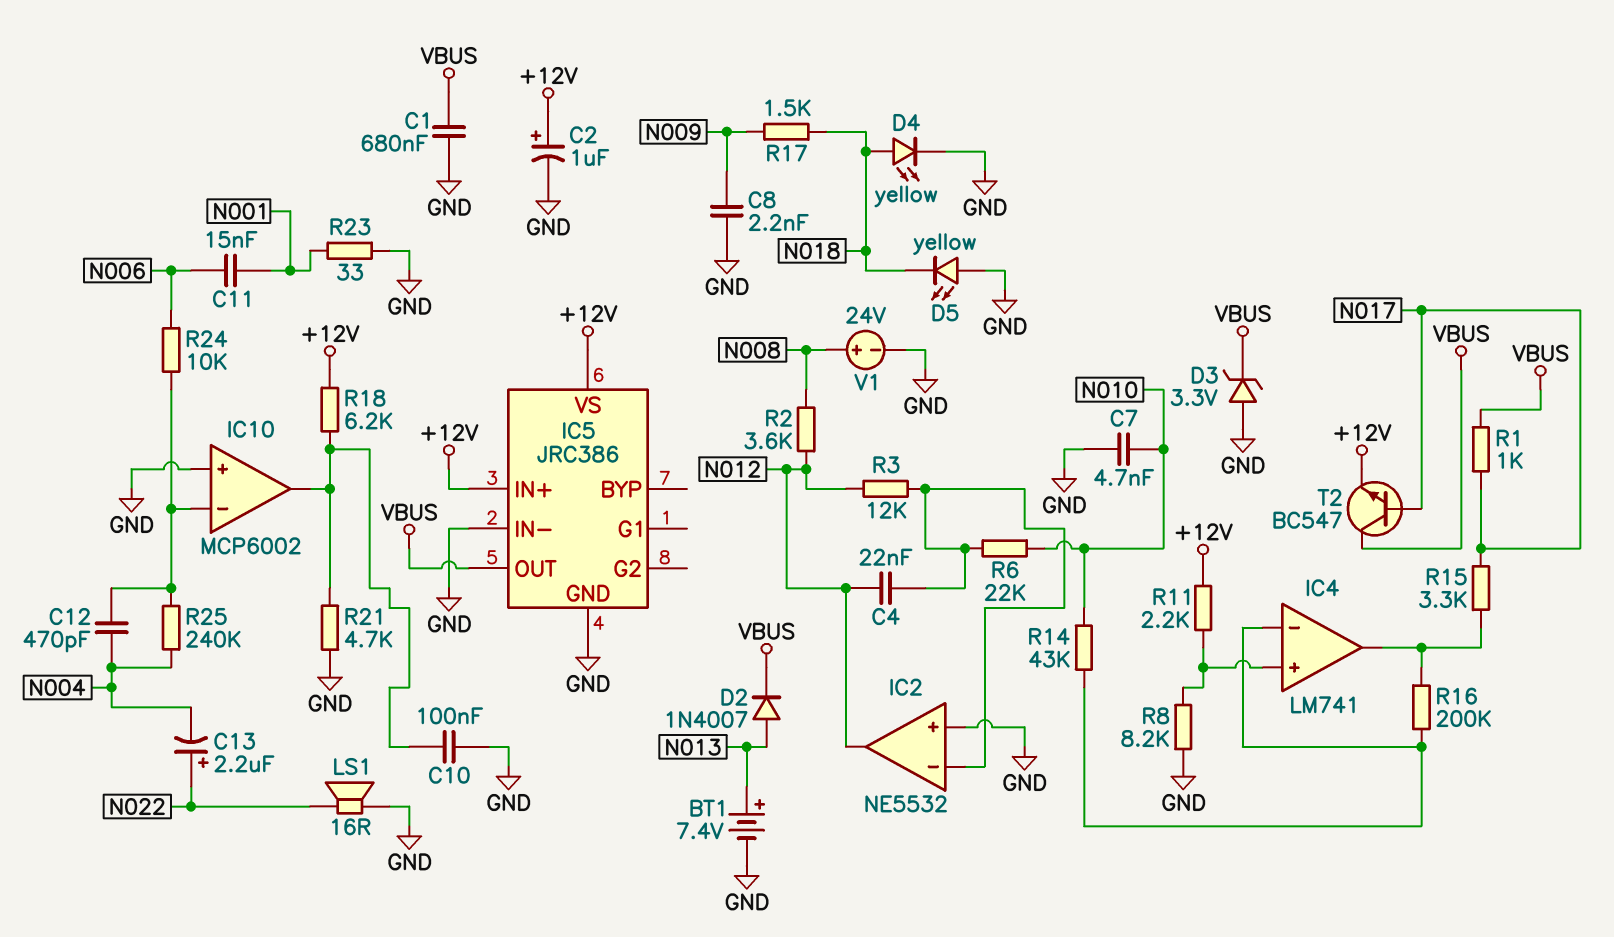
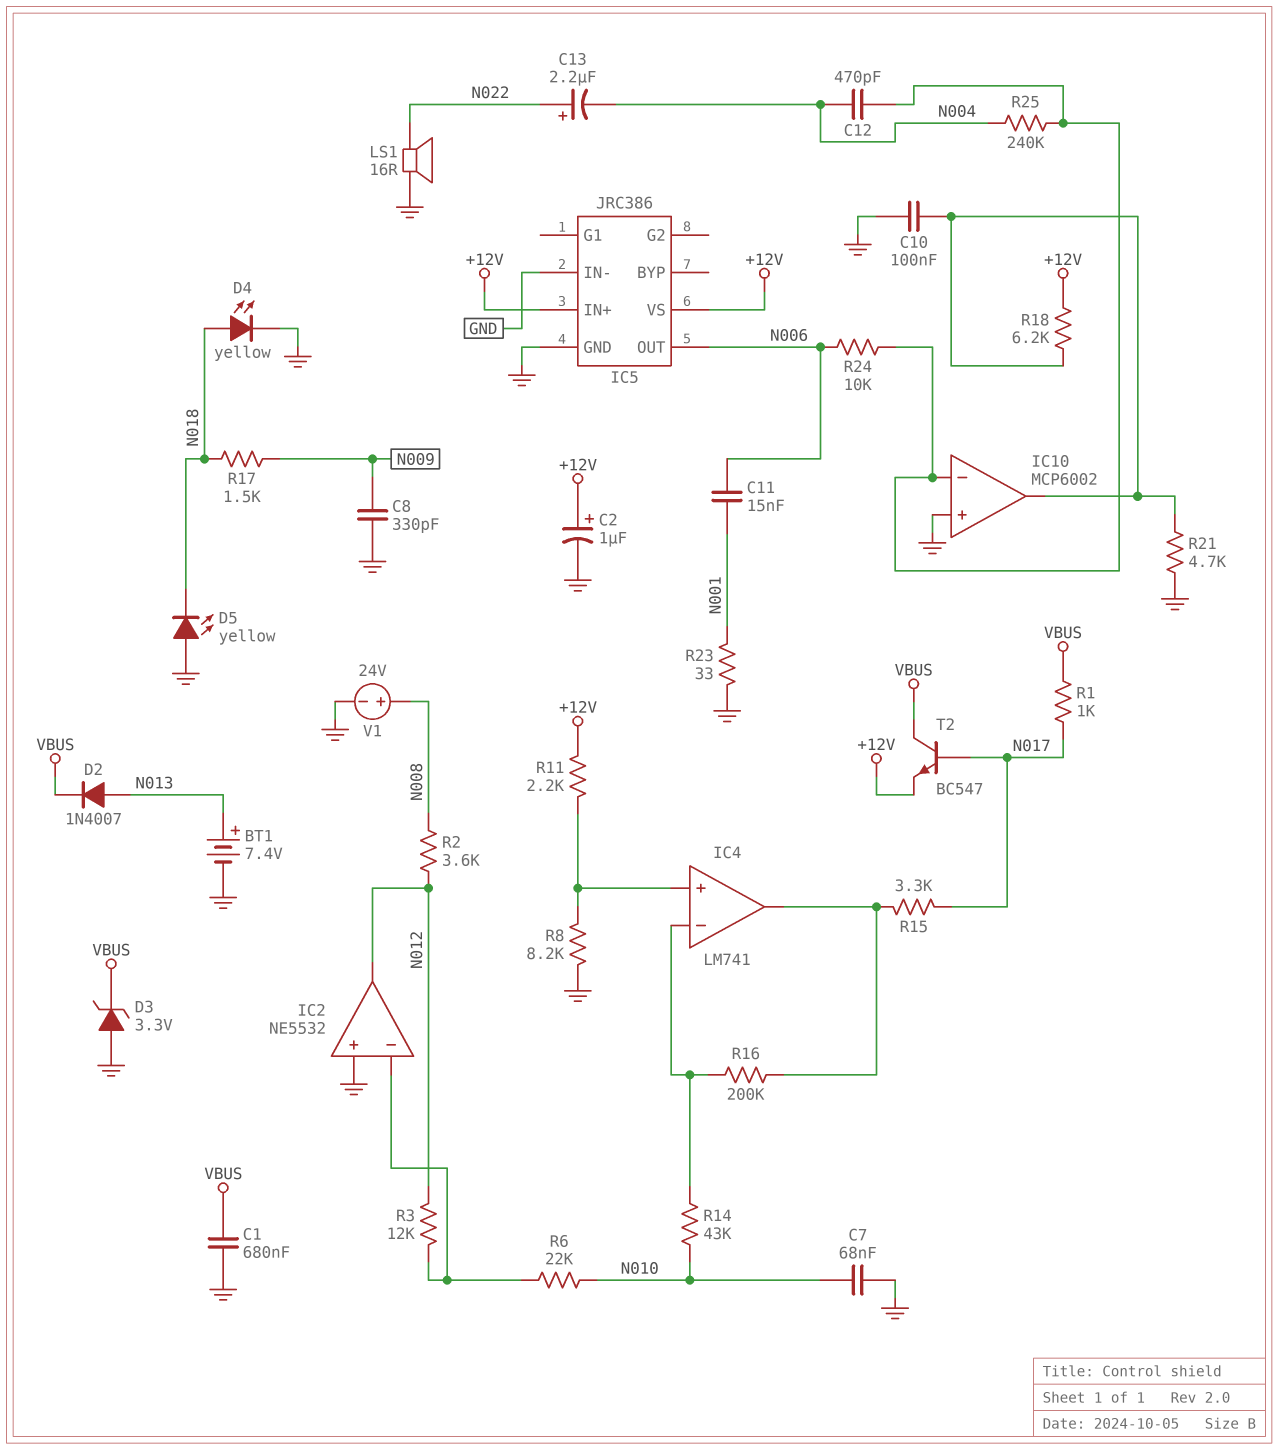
C4: 22nF (IC2/in-, N012) -> none
C7: 4.7nF (GND, N010) -> 68nF (GND, N010)
C8: 2.2nF (GND, N009) -> 330pF (GND, N009)
IC5 pin OUT: VBUS -> N006

